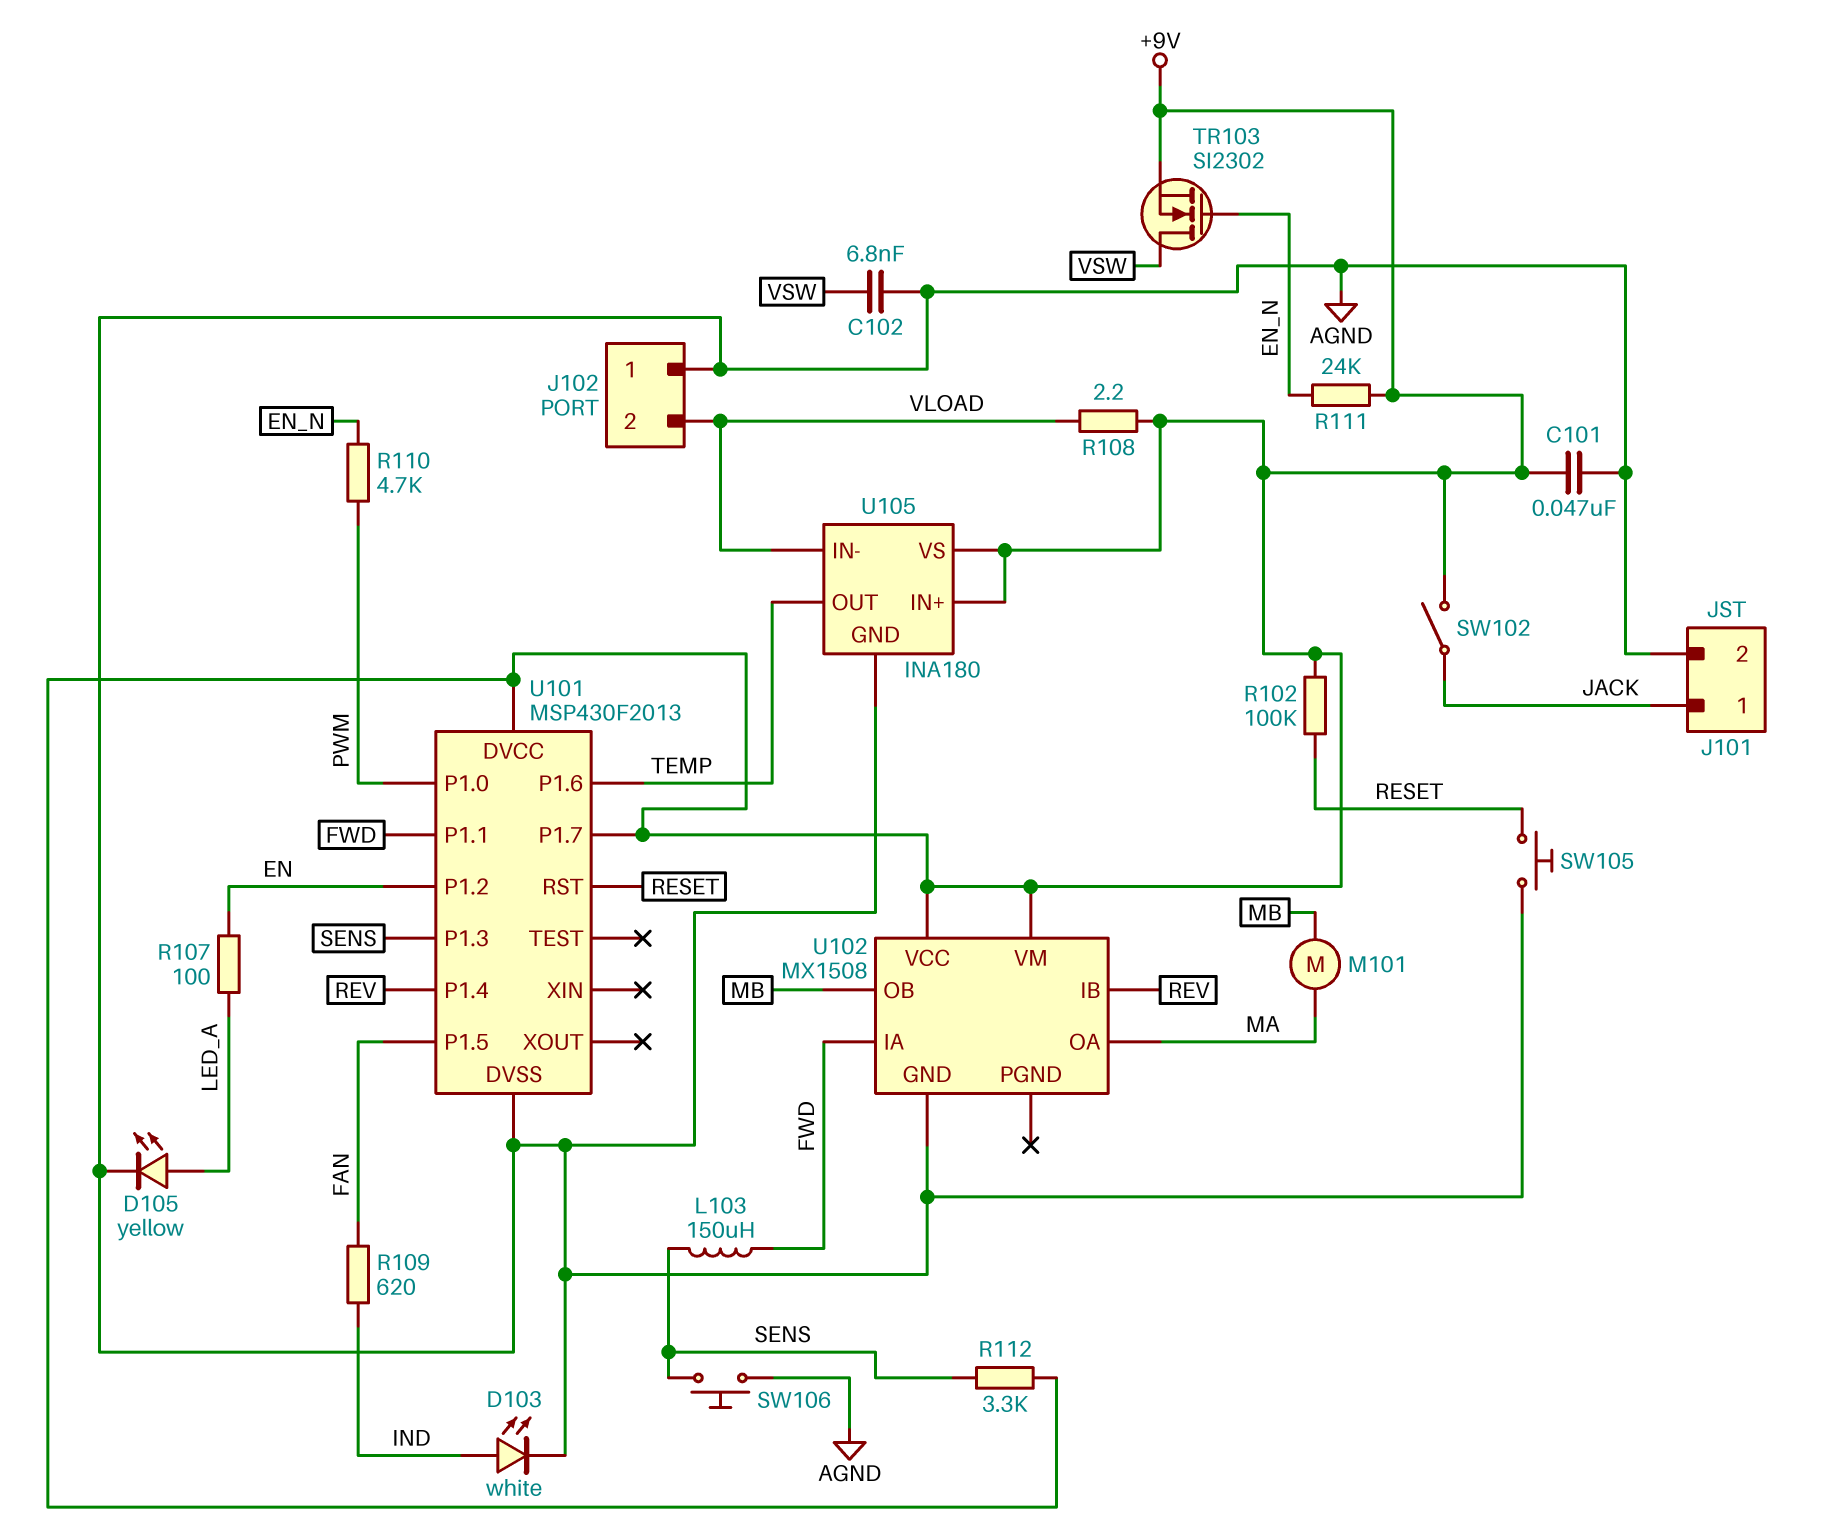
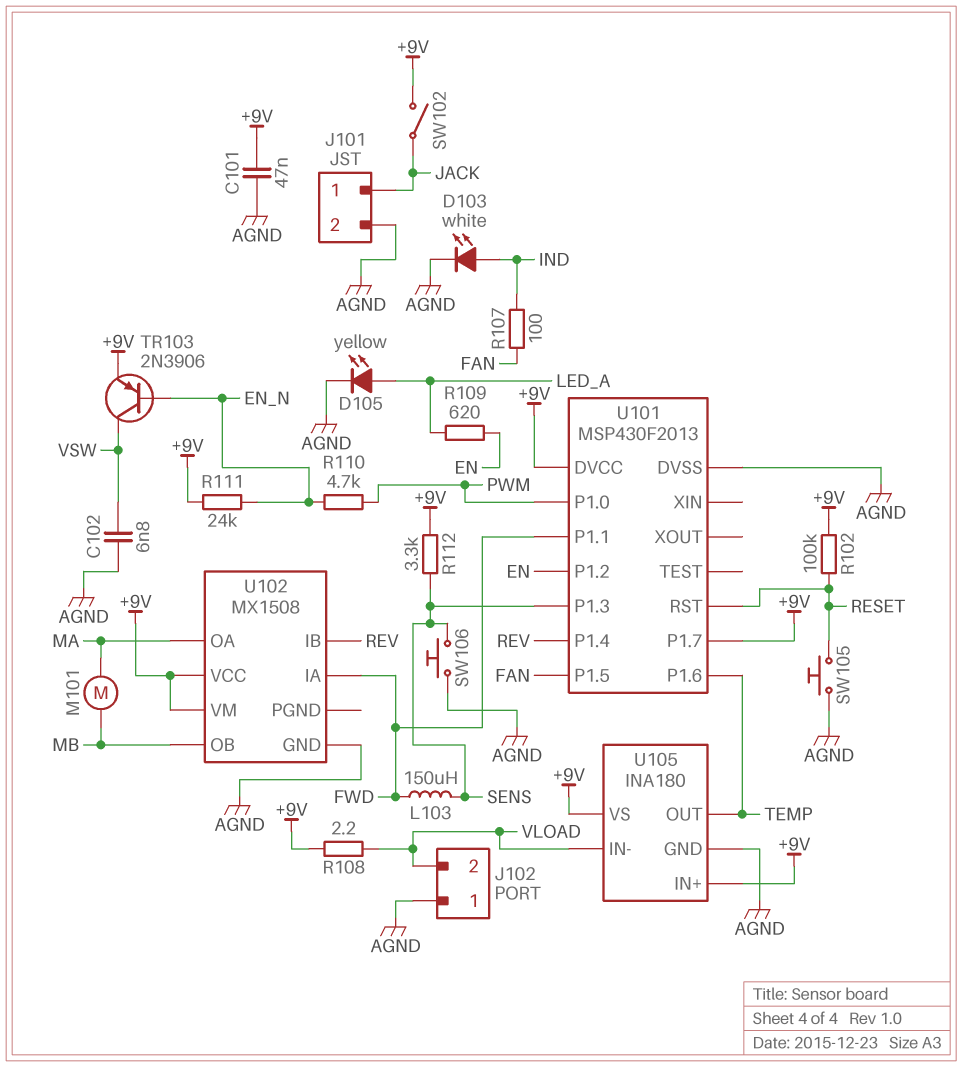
R107: 100 (EN, LED_A) -> 100 (FAN, IND)
R109: 620 (FAN, IND) -> 620 (EN, LED_A)
TR103: NMOS SI2302 (G EN_N, D VSW, S +9V) -> PNP 2N3906 (B EN_N, C VSW, E +9V)

